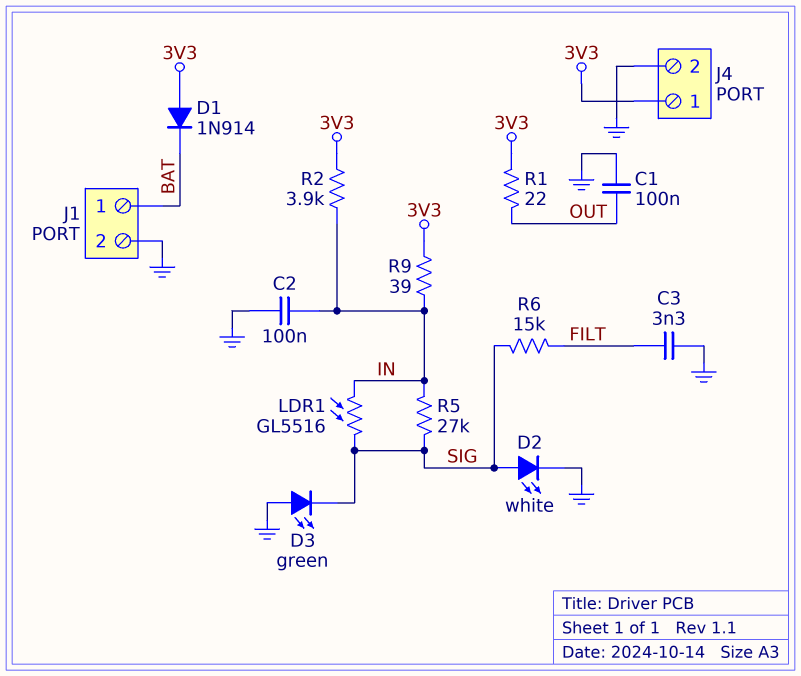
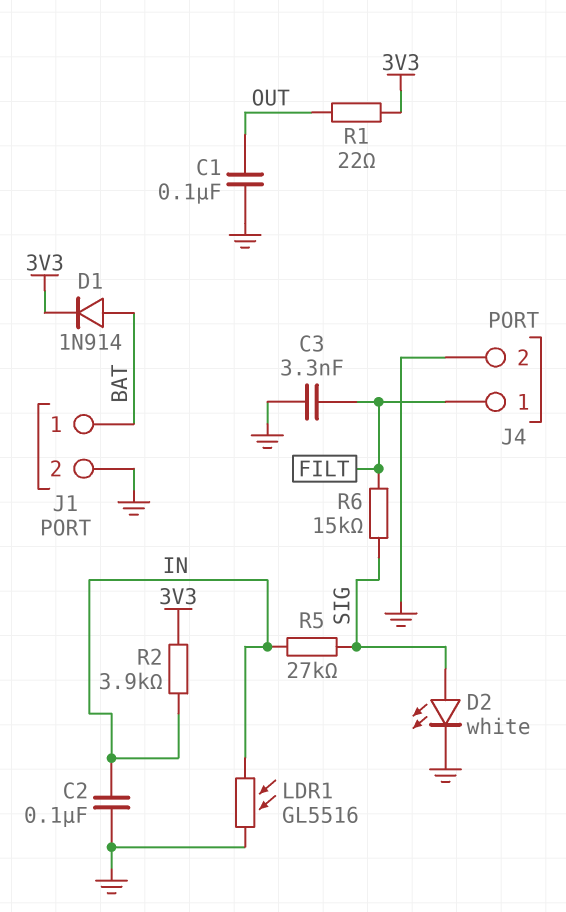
D1: diode 1N914 (A 3V3, K BAT) -> diode 1N914 (A BAT, K 3V3)
D3: LED green (A GND, K SIG) -> none
J4 pin 1: 3V3 -> FILT
LDR1: GL5516 (IN, SIG) -> GL5516 (GND, IN)
R9: 39 (3V3, IN) -> none

